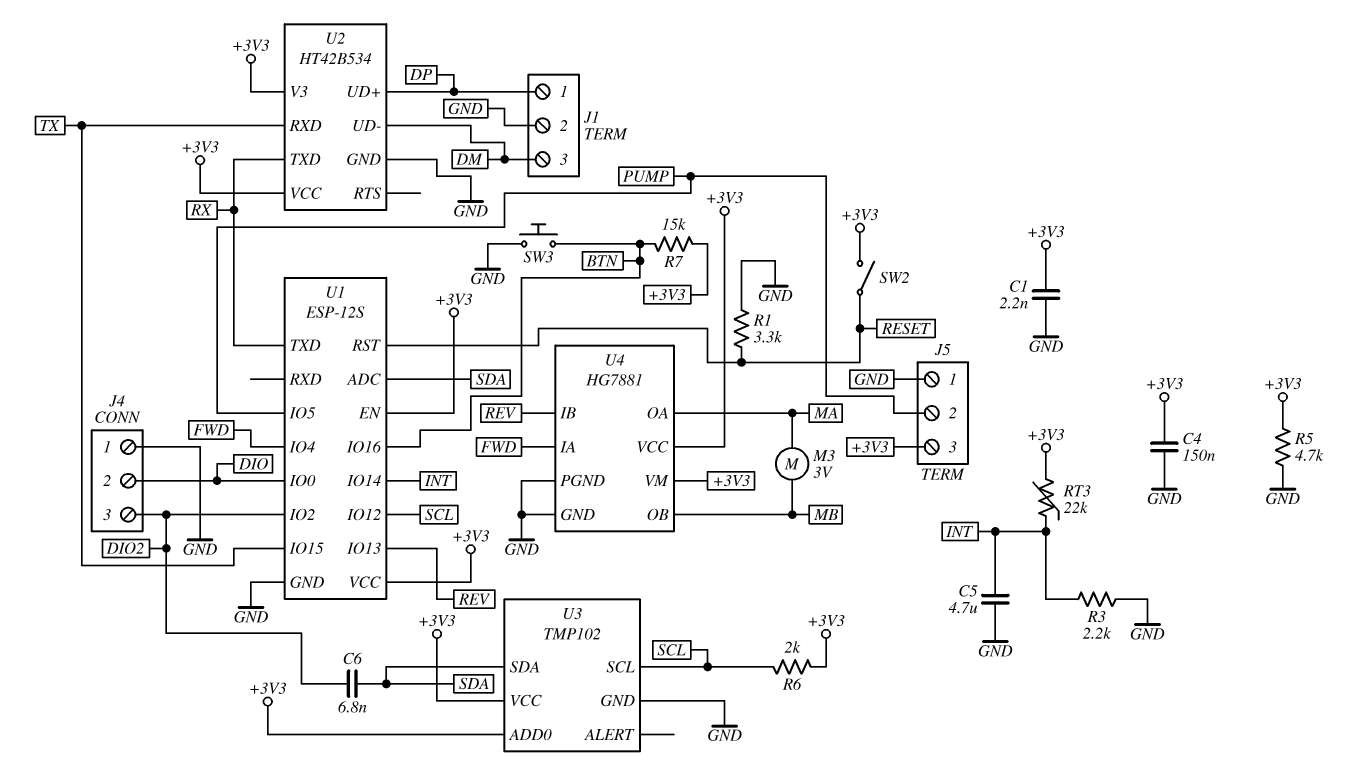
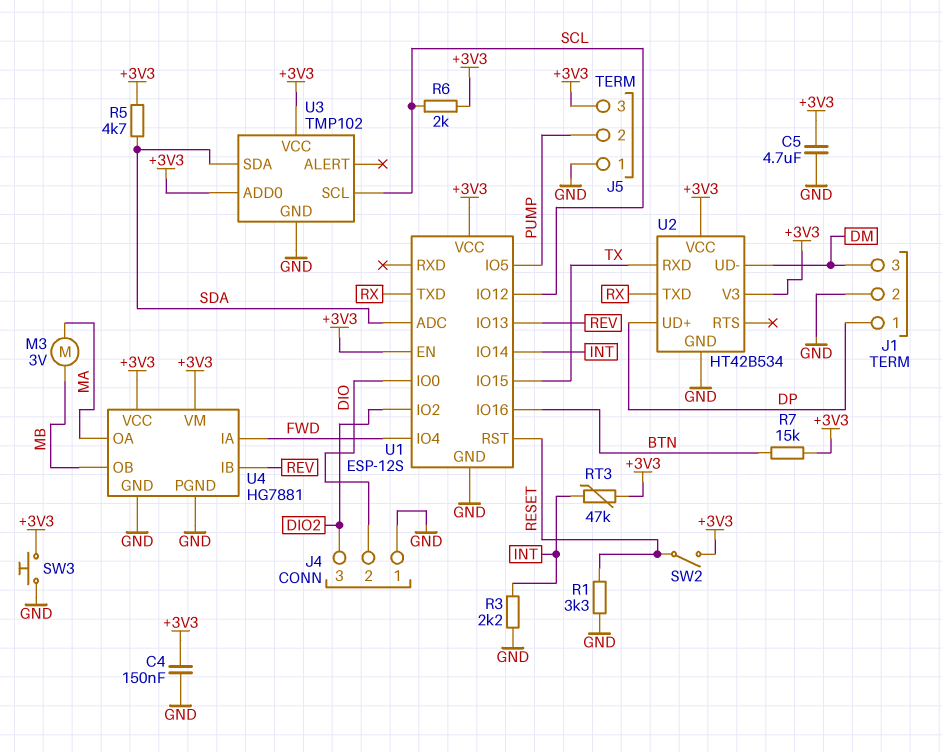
C1: 2.2nF (+3V3, GND) -> none
C5: 4.7uF (GND, INT) -> 4.7uF (+3V3, GND)
C6: 6.8nF (DIO2, SDA) -> none
R5: 4.7k (+3V3, GND) -> 4.7k (+3V3, SDA)
RT3: 22k (+3V3, INT) -> 47k (+3V3, INT)
SW3: button (BTN, GND) -> button (+3V3, GND)

